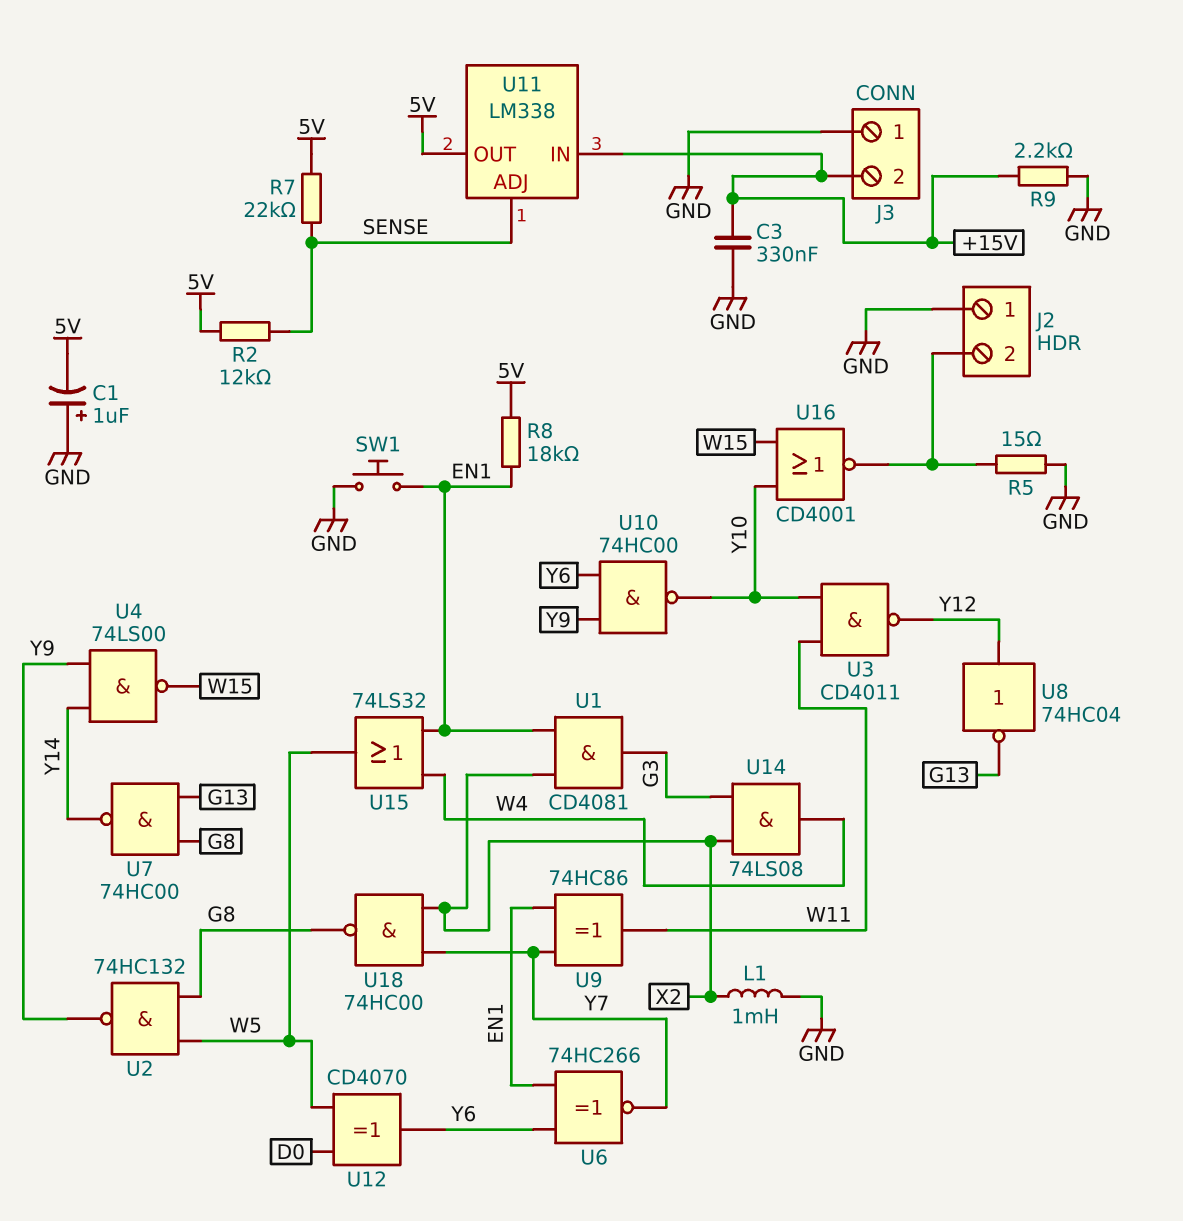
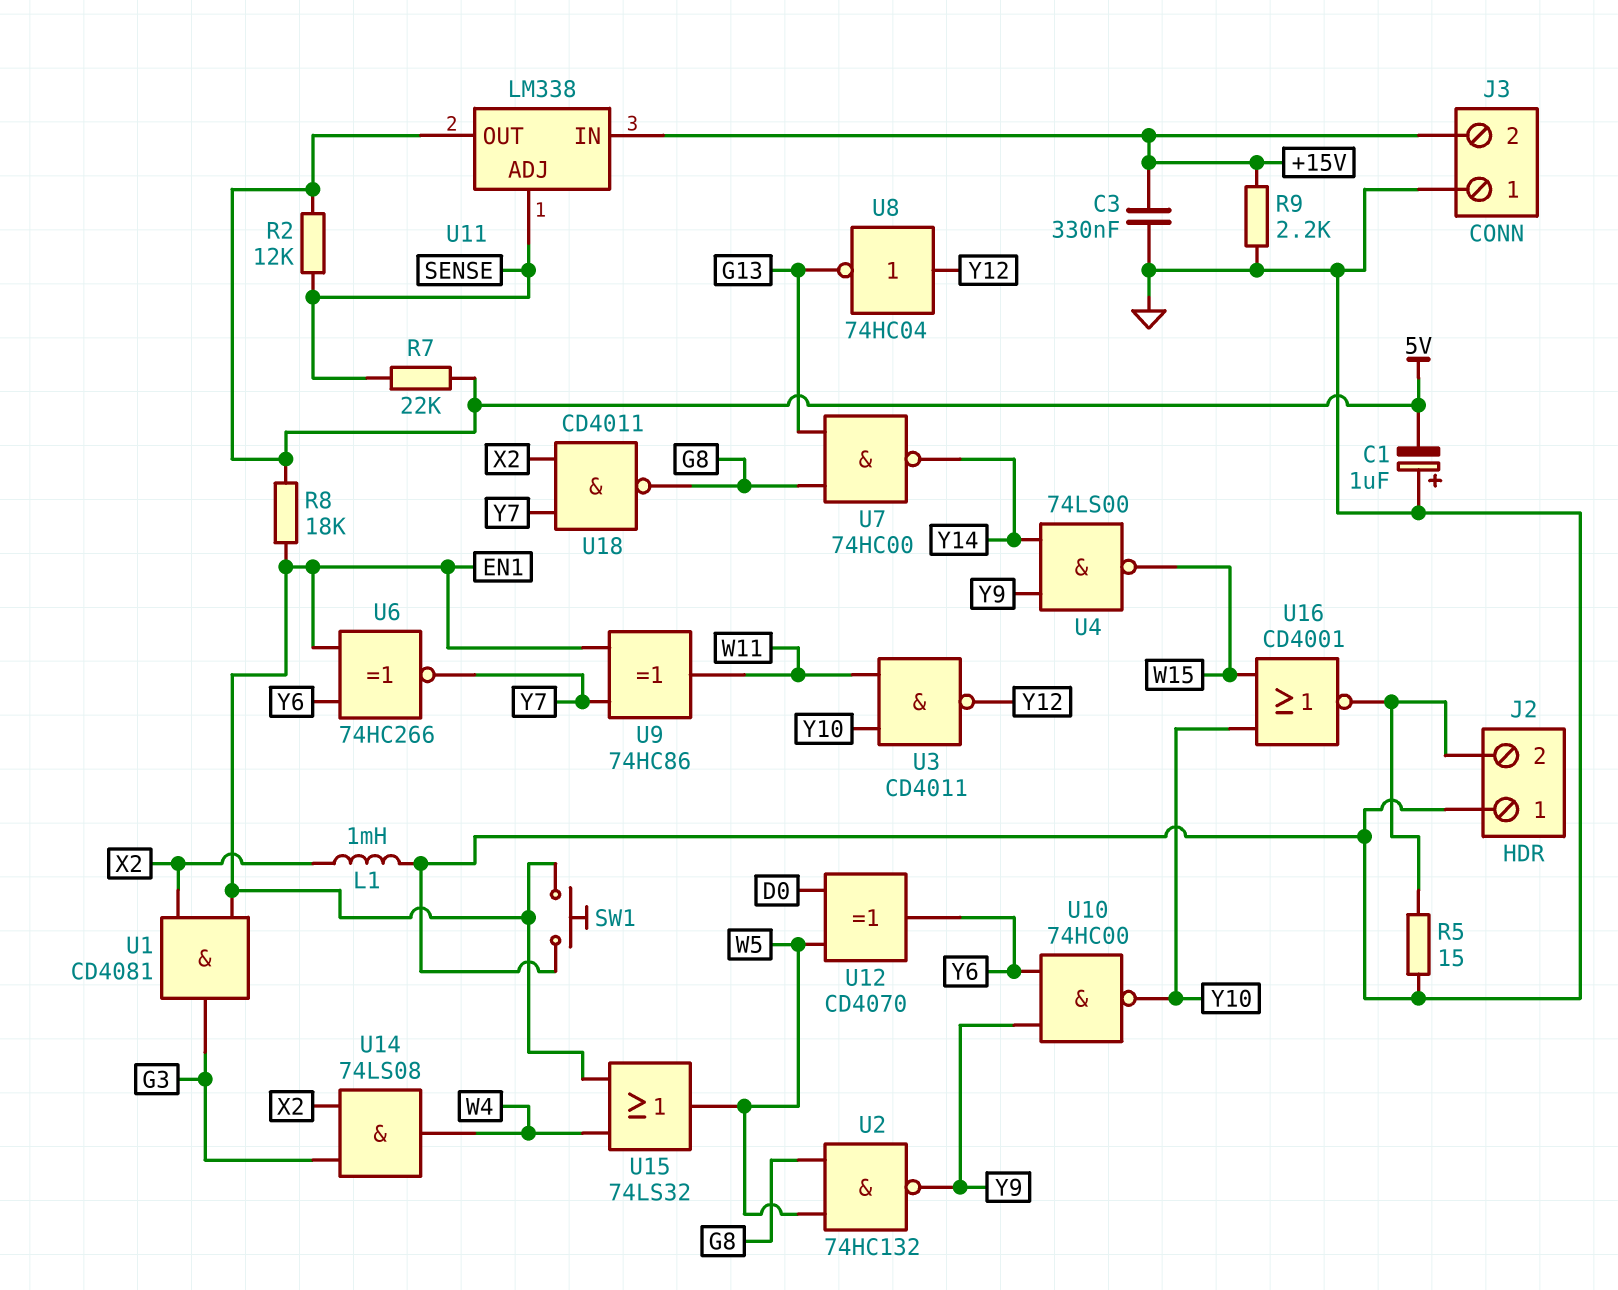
U18: NAND 74HC00 (in X2, in Y7, out G8) -> NAND CD4011 (in X2, in Y7, out G8)

